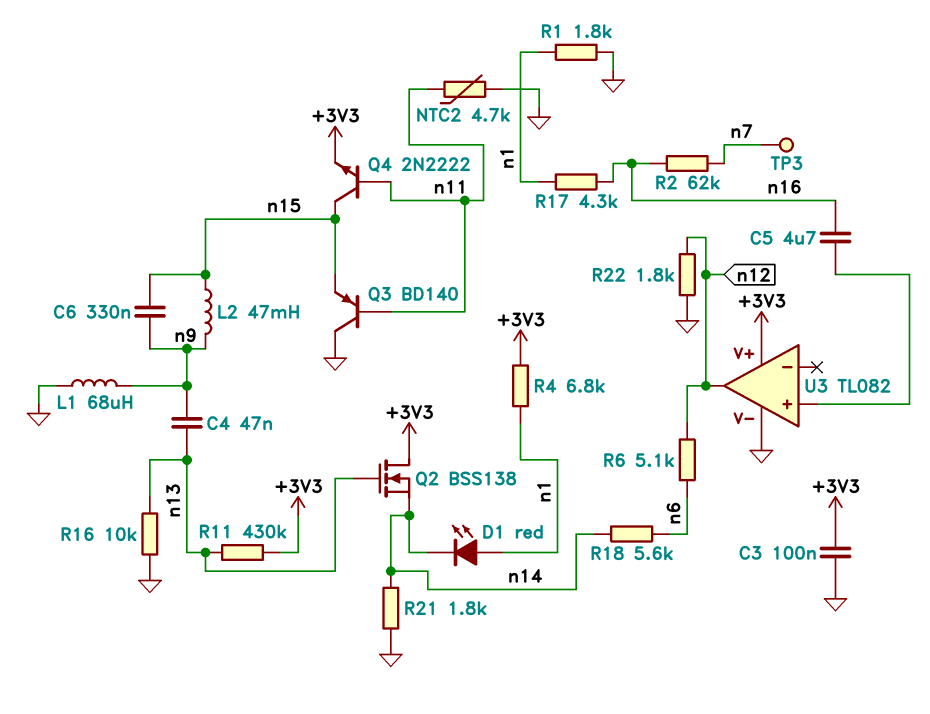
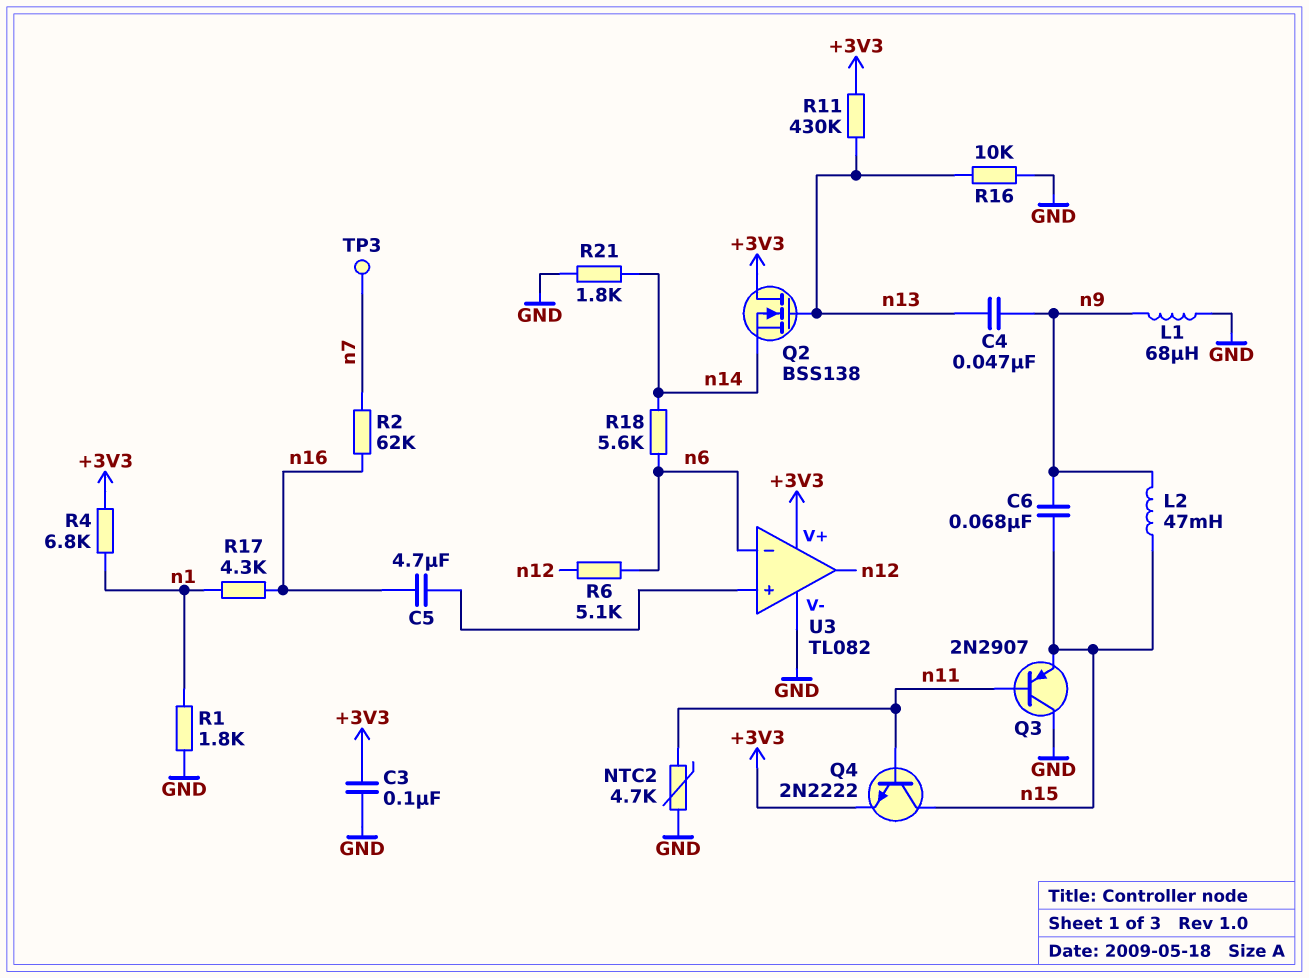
C6: 330nF (n9, n15) -> 68nF (n9, n15)
D1: LED red (A n1, K n14) -> none
Q3: PNP BD140 (B n11, C GND, E n15) -> PNP 2N2907 (B n11, C GND, E n15)
R22: 1.8k (GND, n12) -> none
U3 pin in-: none -> n6

